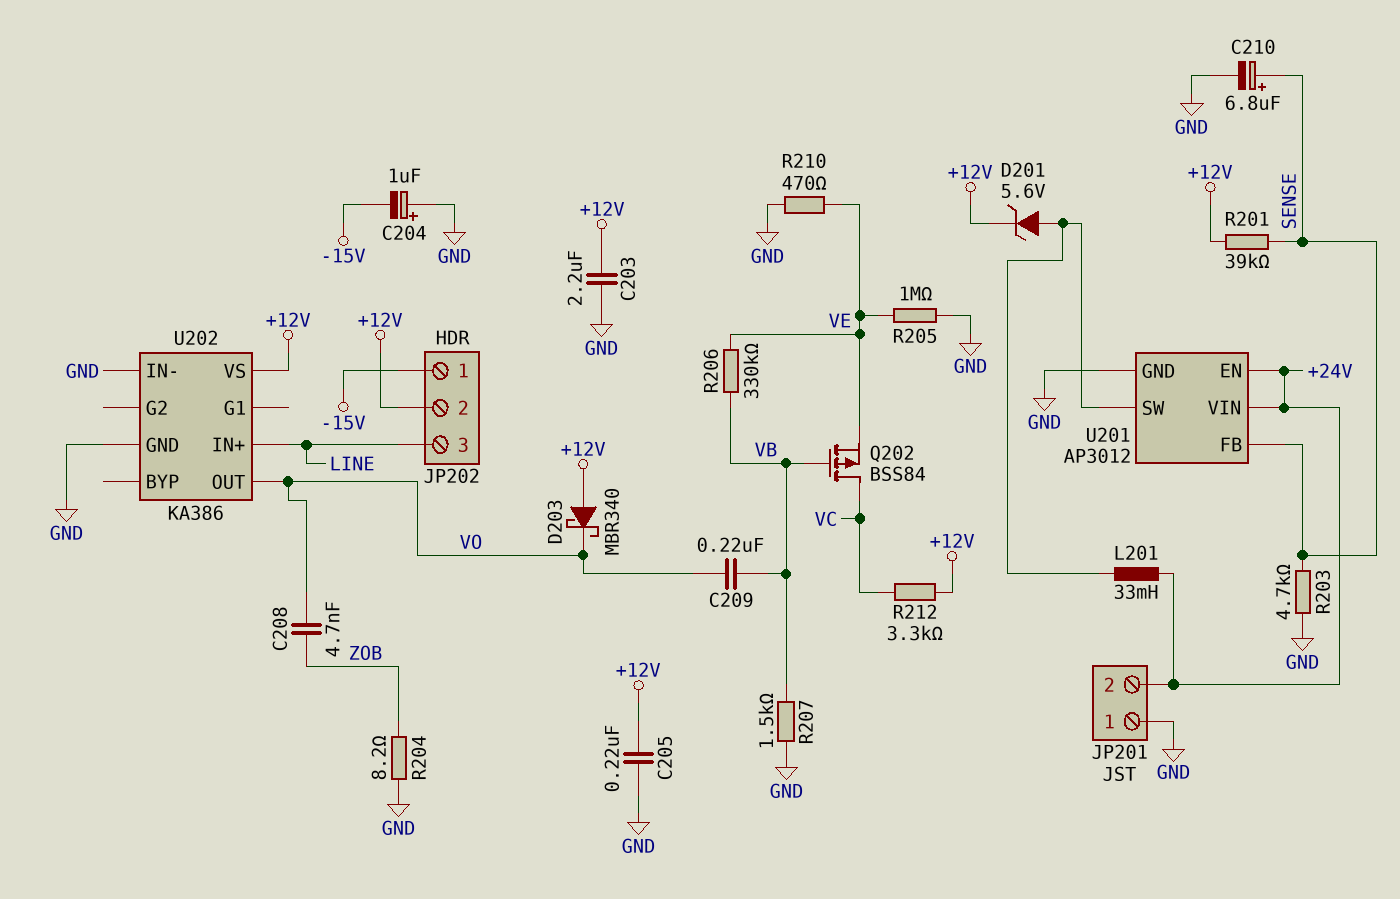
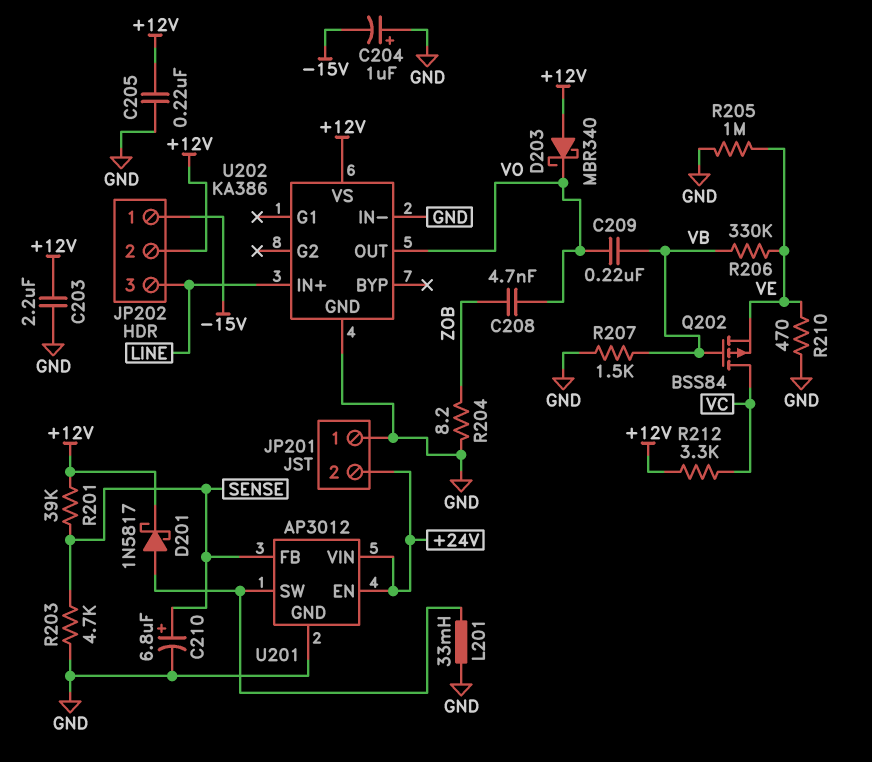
D201: zener 5.6V (A U201/SW, K +12V) -> schottky 1N5817 (A U201/SW, K +12V)
L201: 33mH (+24V, U201/SW) -> 33mH (GND, U201/SW)

